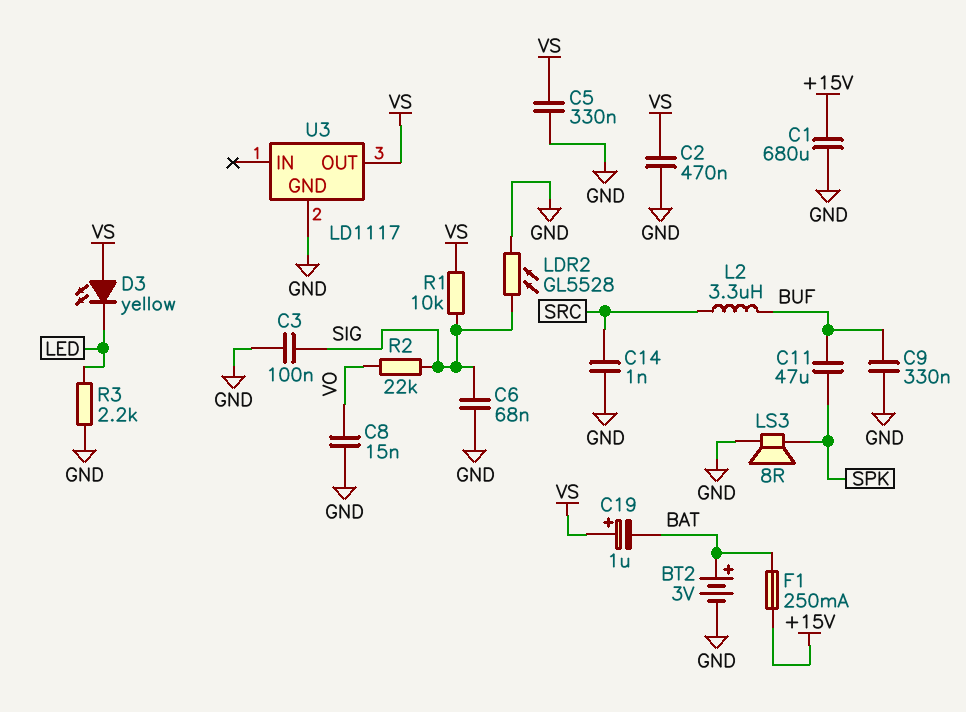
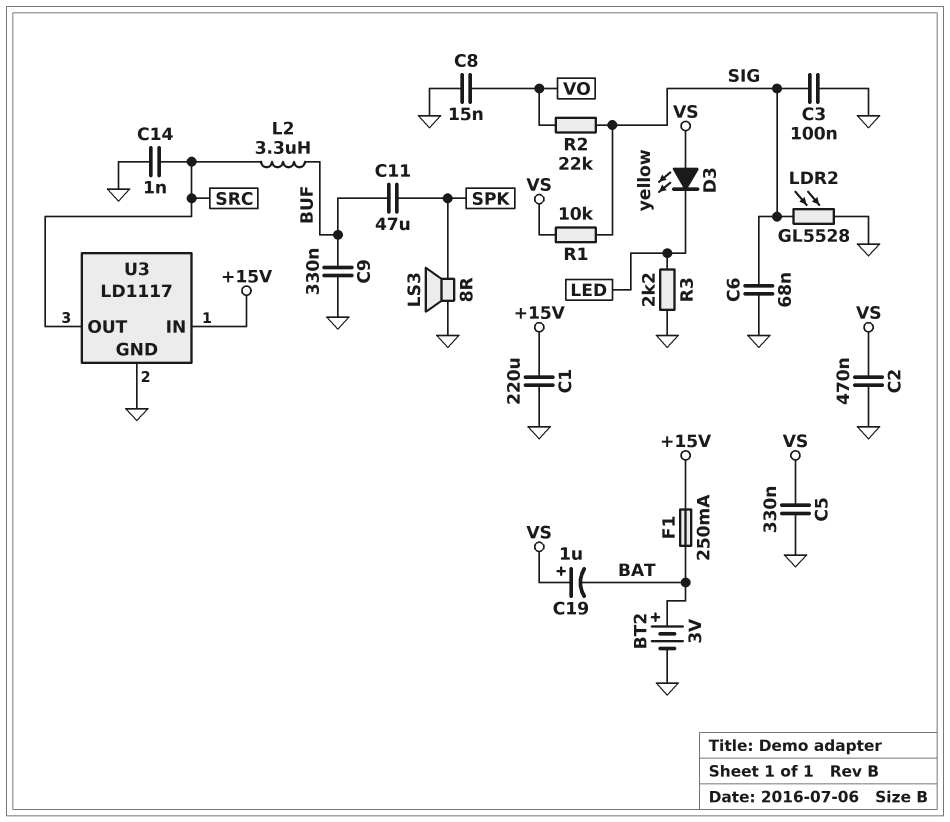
C1: 680uF (+15V, GND) -> 220uF (+15V, GND)
U3 pin IN: none -> +15V
U3 pin OUT: VS -> SRC

